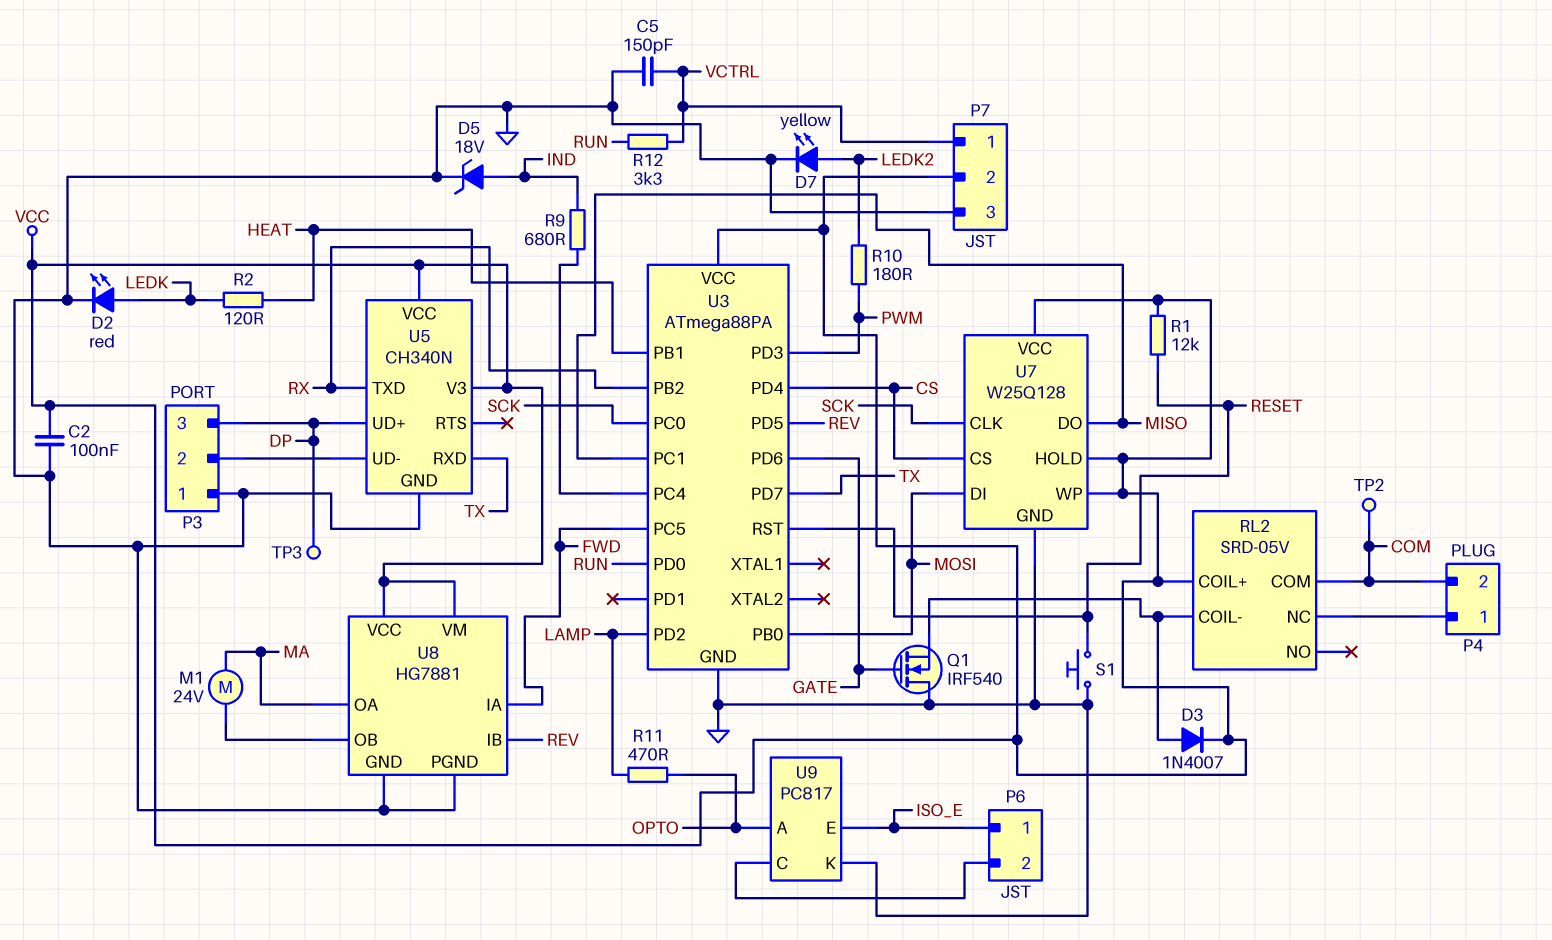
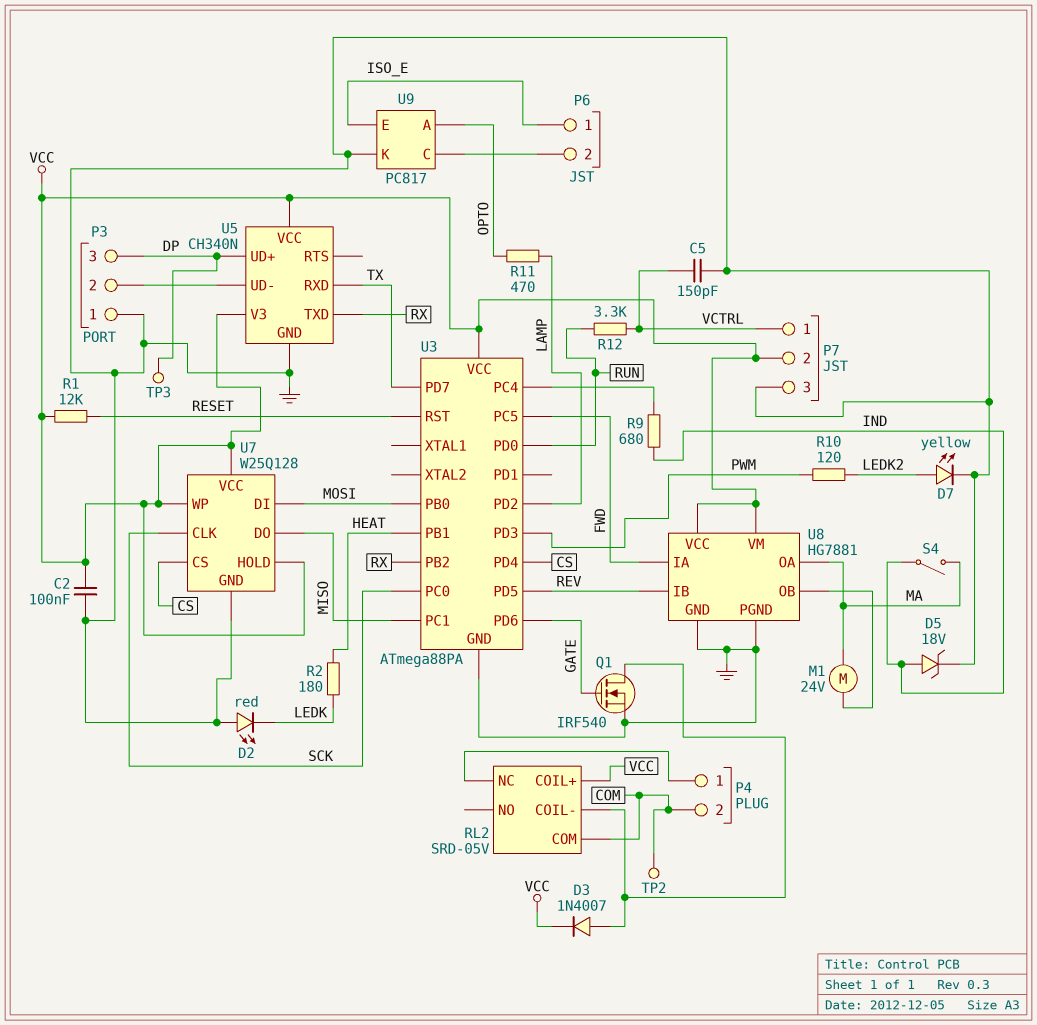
D2: LED red (A LEDK, K GND) -> LED red (A GND, K LEDK)
Q1: NMOS IRF540 (G GATE, D GND, S RL2/COIL-) -> NMOS IRF540 (G GATE, D RL2/COIL-, S GND)
R2: 120 (HEAT, LEDK) -> 180 (HEAT, LEDK)
R10: 180 (LEDK2, PWM) -> 120 (LEDK2, PWM)
S1: button (GND, RESET) -> none
S4: none -> switch (IND, MA)

